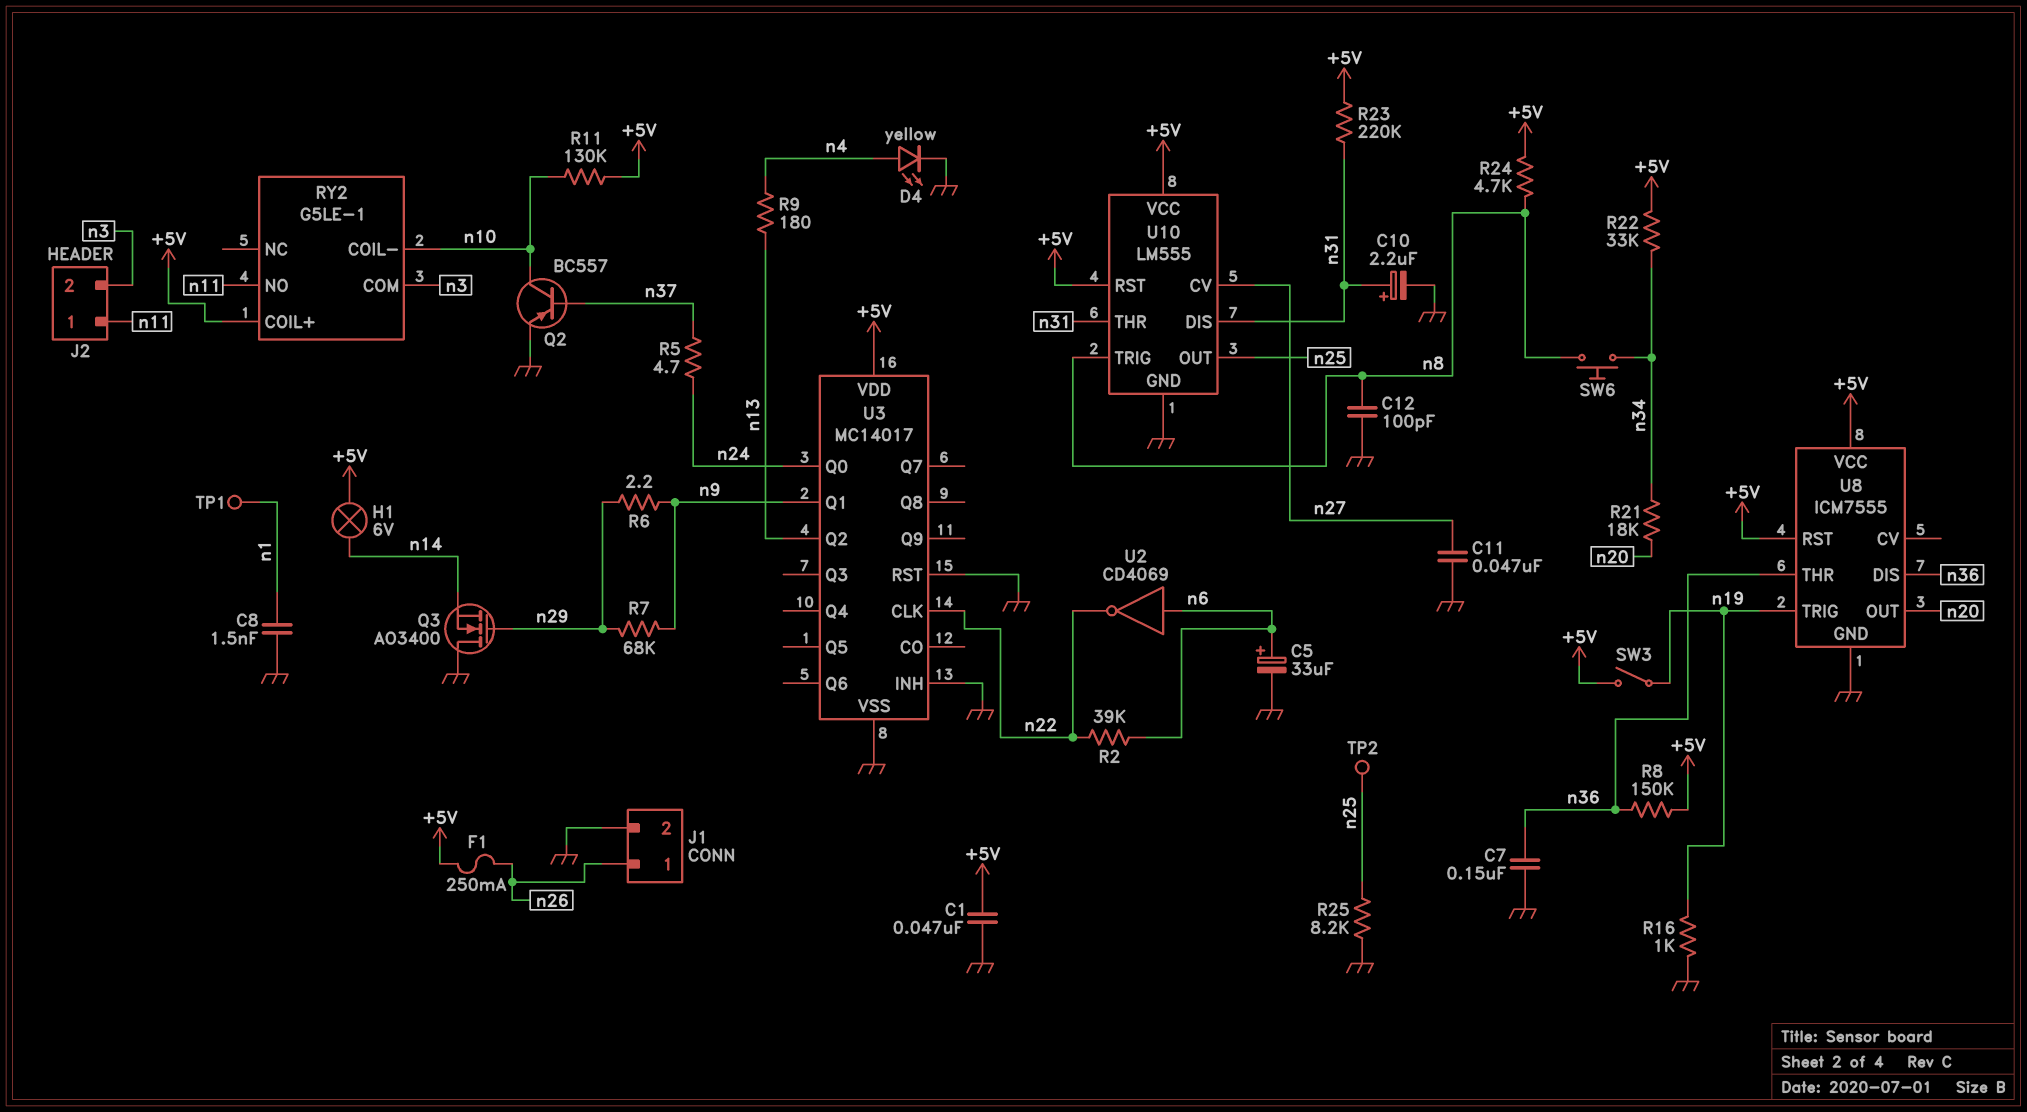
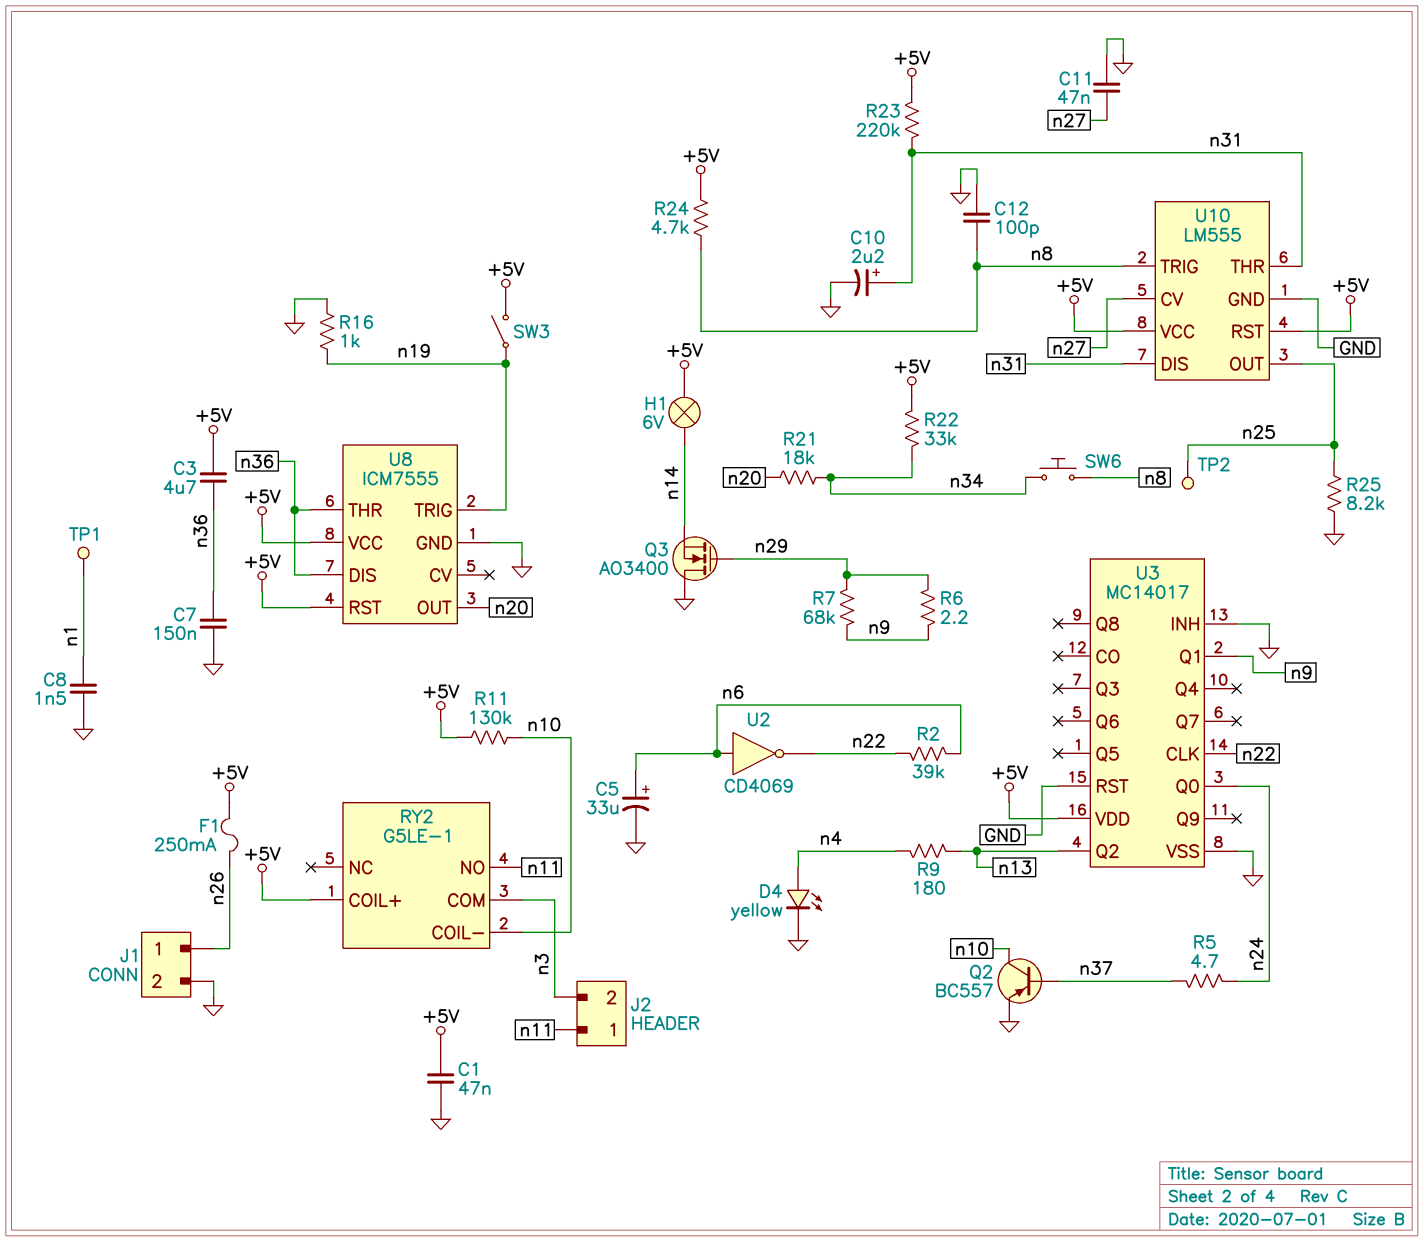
C3: none -> 4.7uF (+5V, n36)
R8: 150k (+5V, n36) -> none

